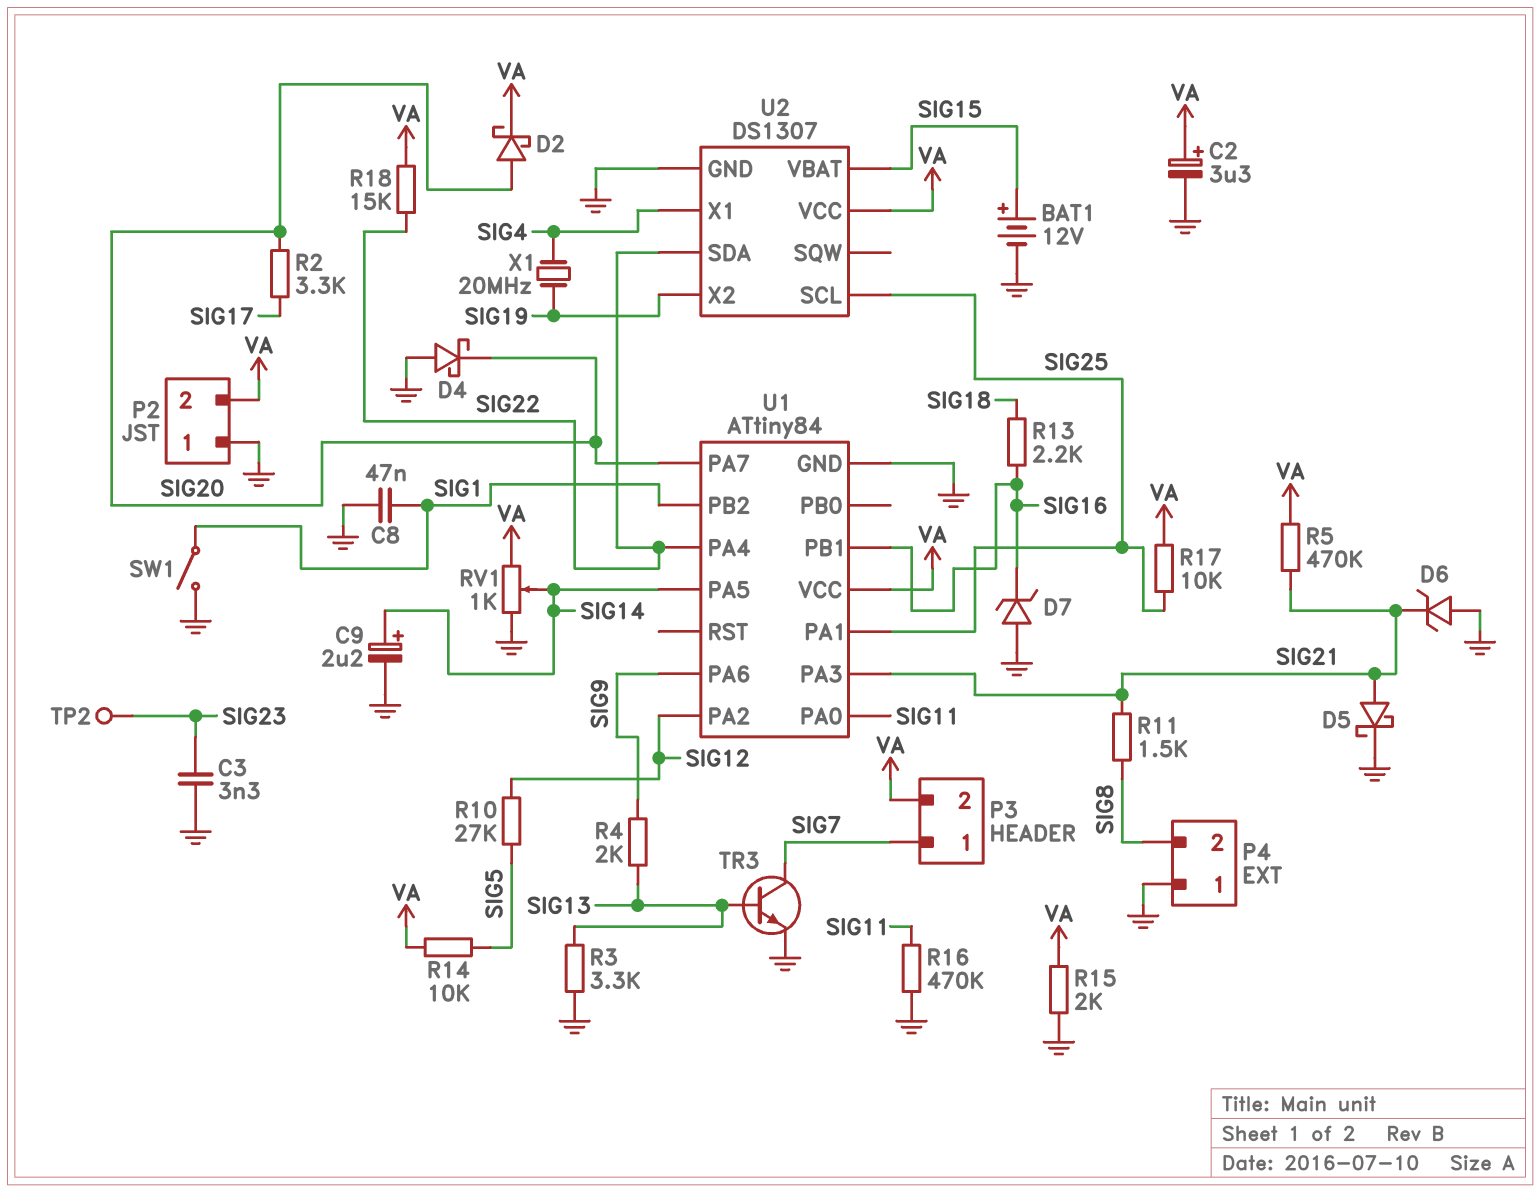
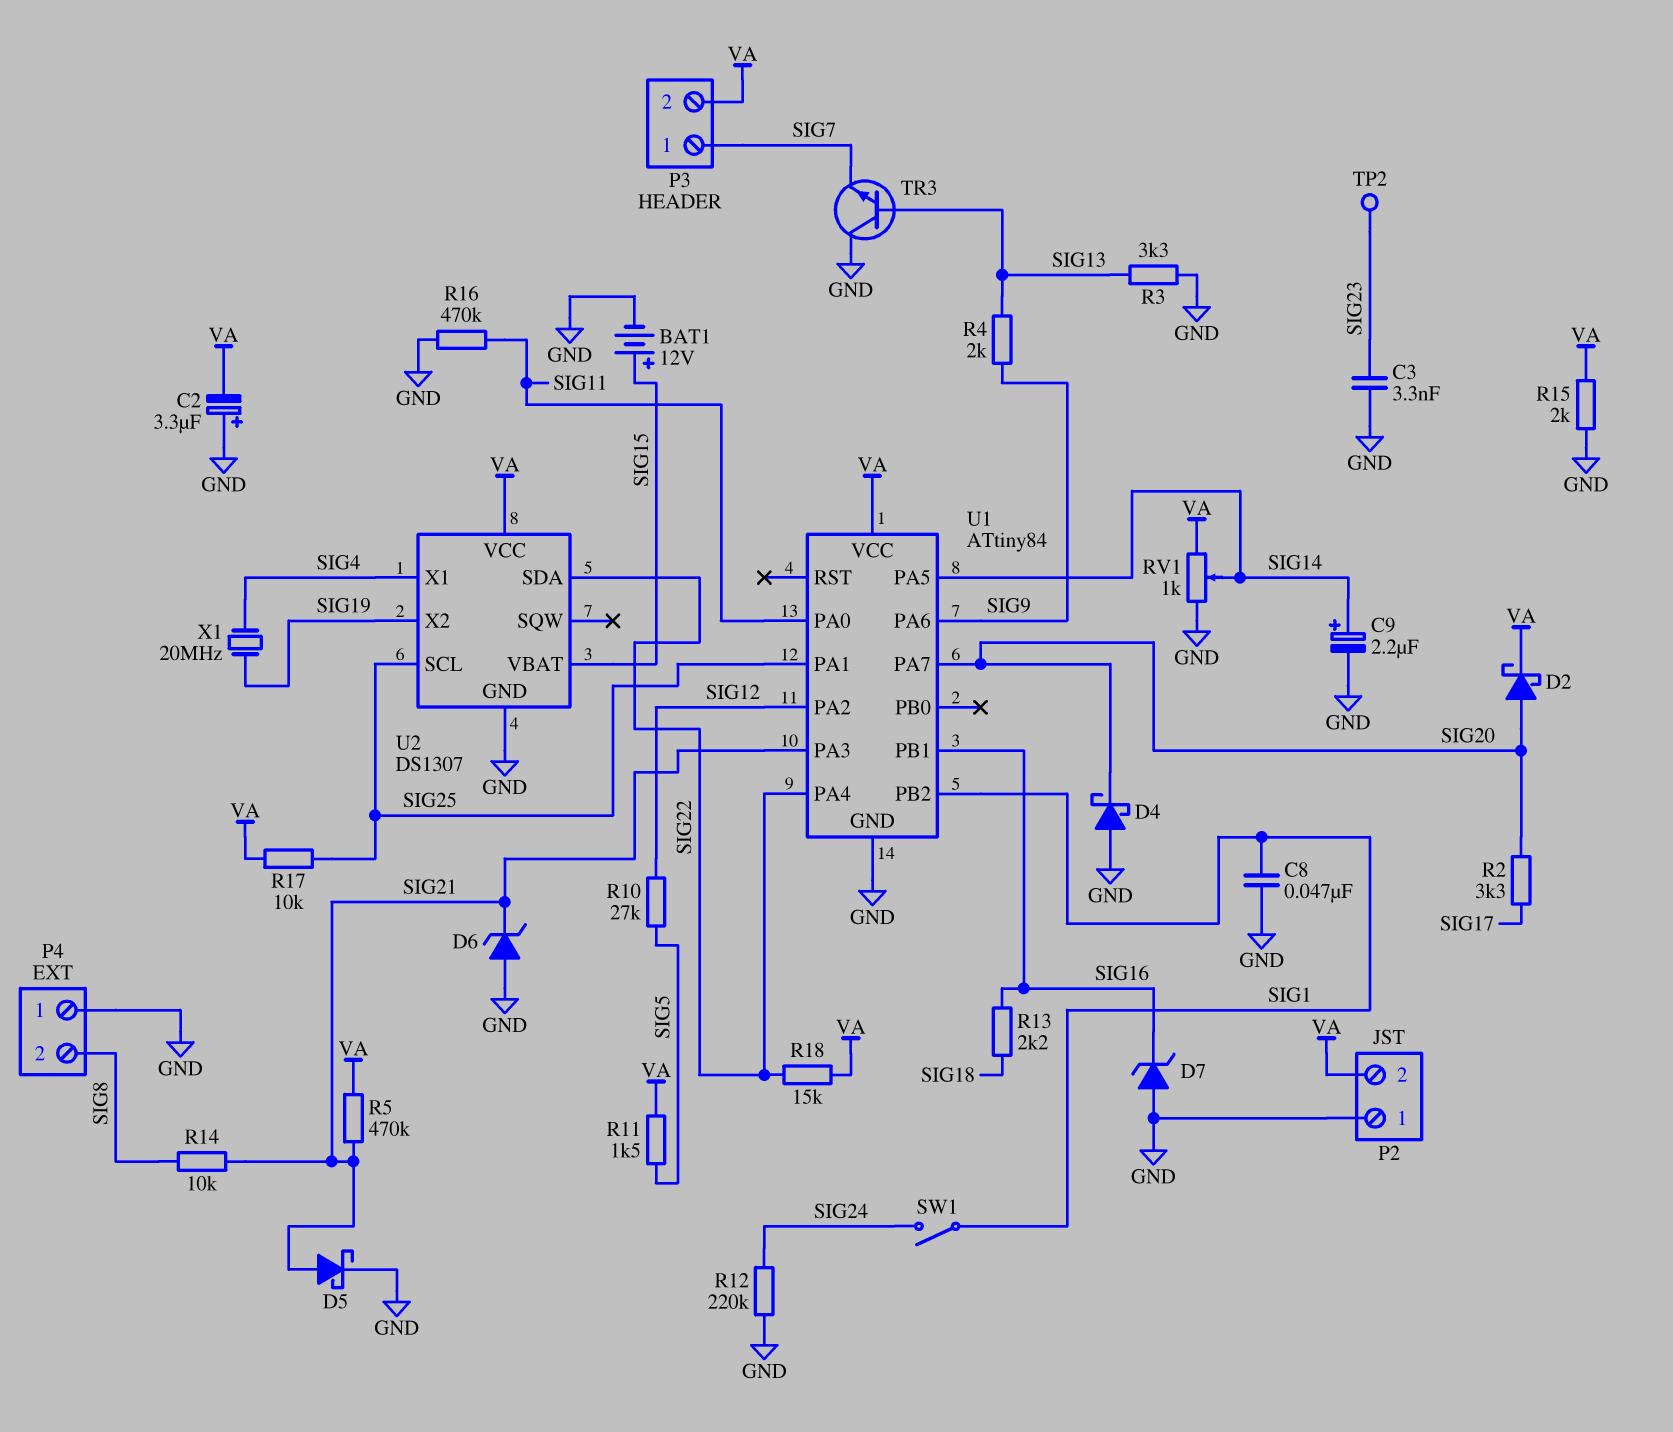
C2: 3.3uF (plus VA, minus GND) -> 3.3uF (plus GND, minus VA)
R11: 1.5k (SIG8, SIG21) -> 1.5k (SIG5, VA)
R12: none -> 220k (GND, SIG24)
R14: 10k (SIG5, VA) -> 10k (SIG8, SIG21)
SW1: switch (GND, SIG1) -> switch (SIG1, SIG24)
TR3: NPN (B SIG13, C SIG7, E GND) -> NPN (B SIG13, C GND, E SIG7)

